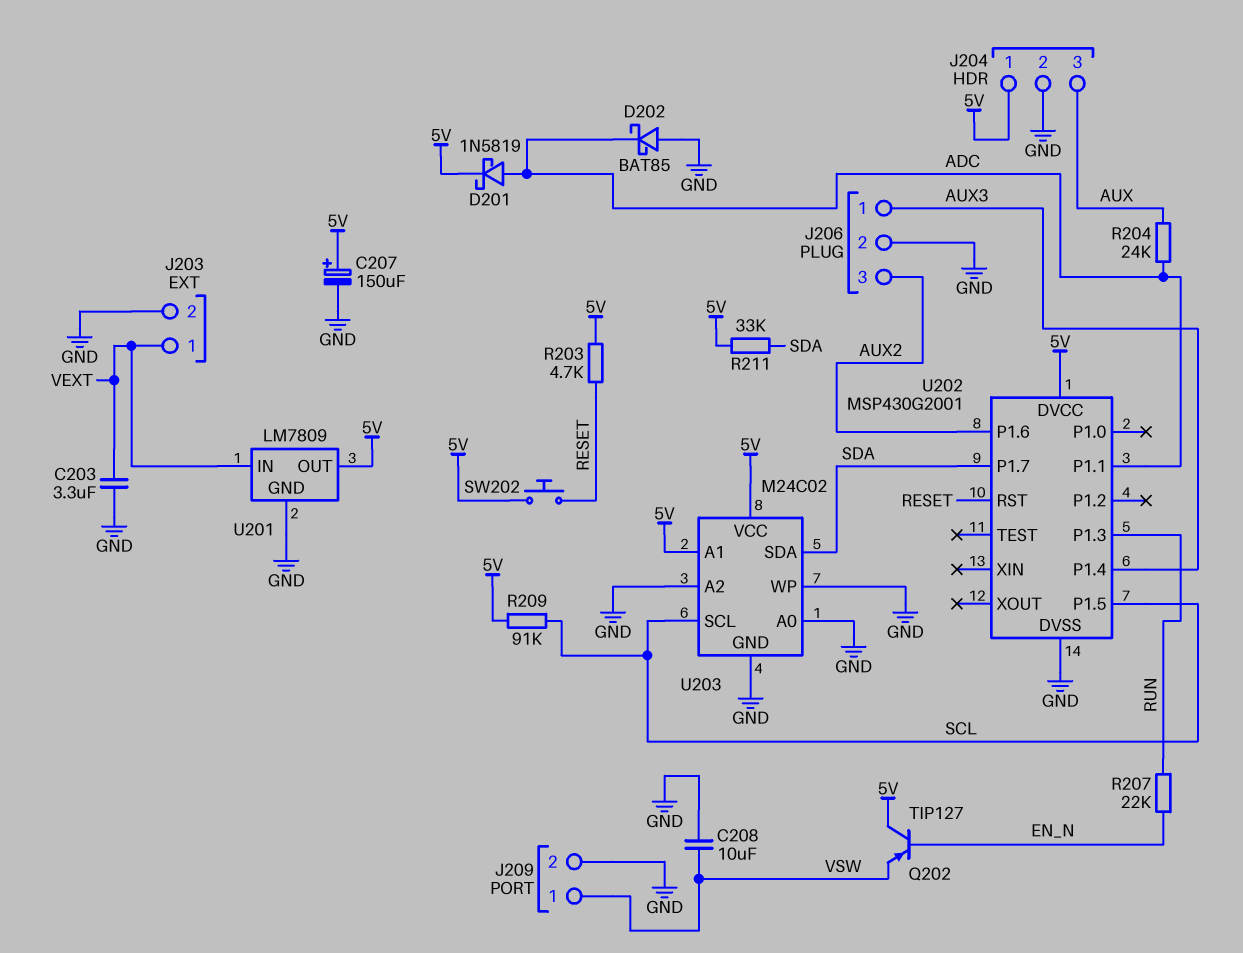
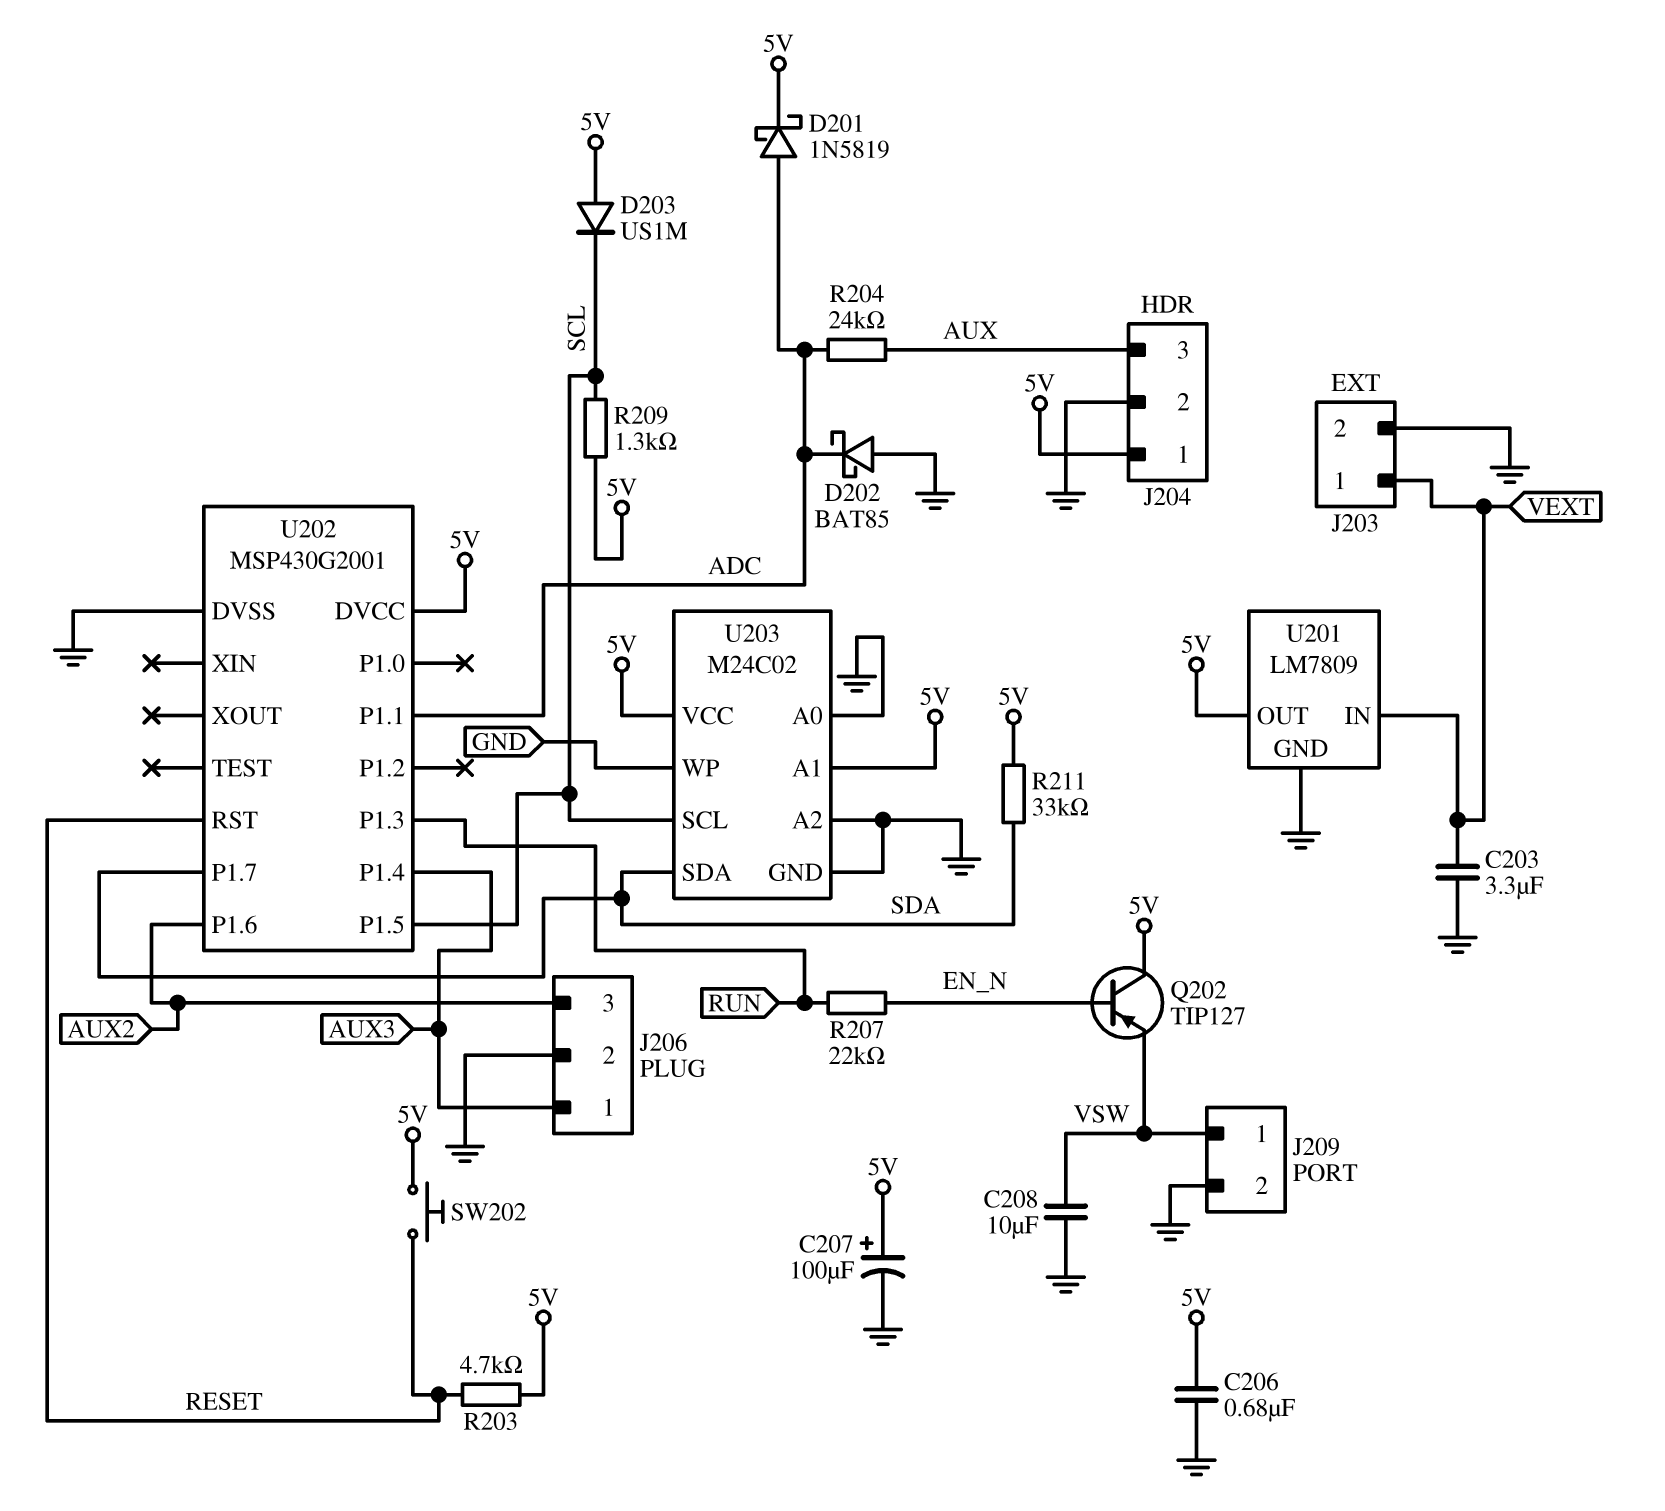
C206: none -> 680nF (5V, GND)
C207: 150uF (plus 5V, minus GND) -> 100uF (plus 5V, minus GND)
D203: none -> diode US1M (A 5V, K SCL)
R209: 91k (5V, SCL) -> 1.3k (5V, SCL)

